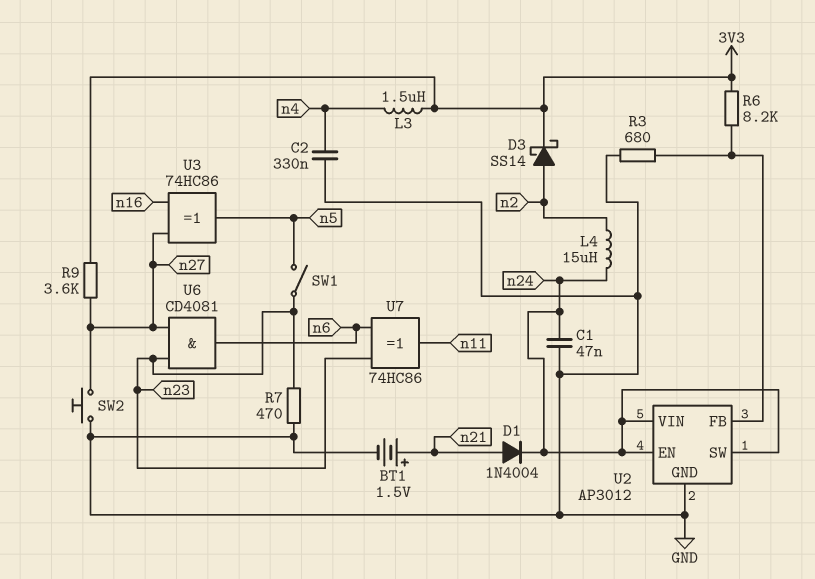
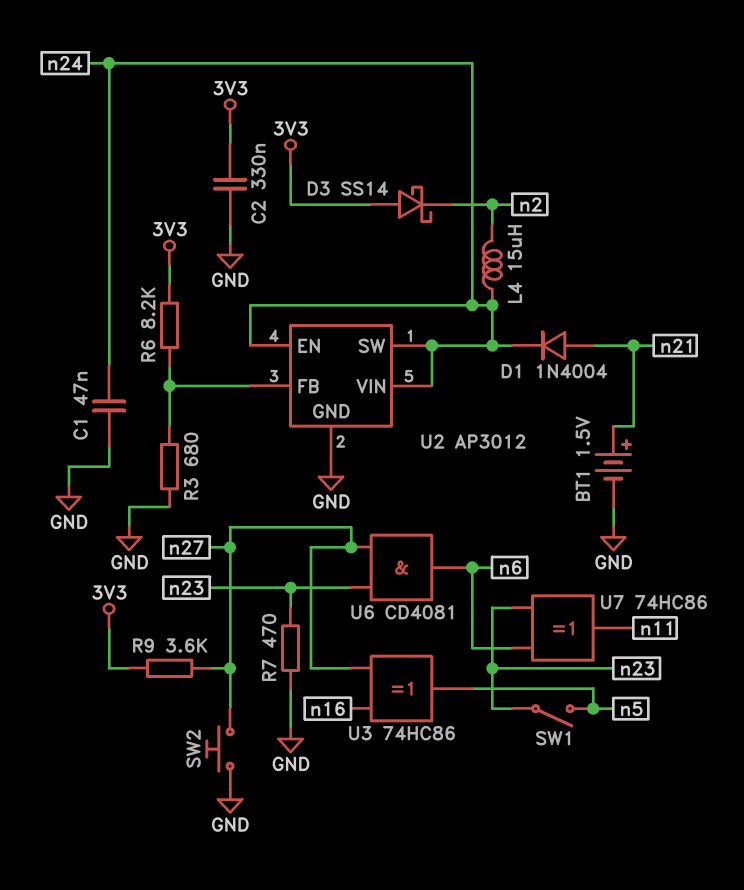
C2: 330nF (GND, n4) -> 330nF (3V3, GND)
D3: schottky SS14 (A n2, K 3V3) -> schottky SS14 (A 3V3, K n2)
L3: 1.5uH (3V3, n4) -> none

